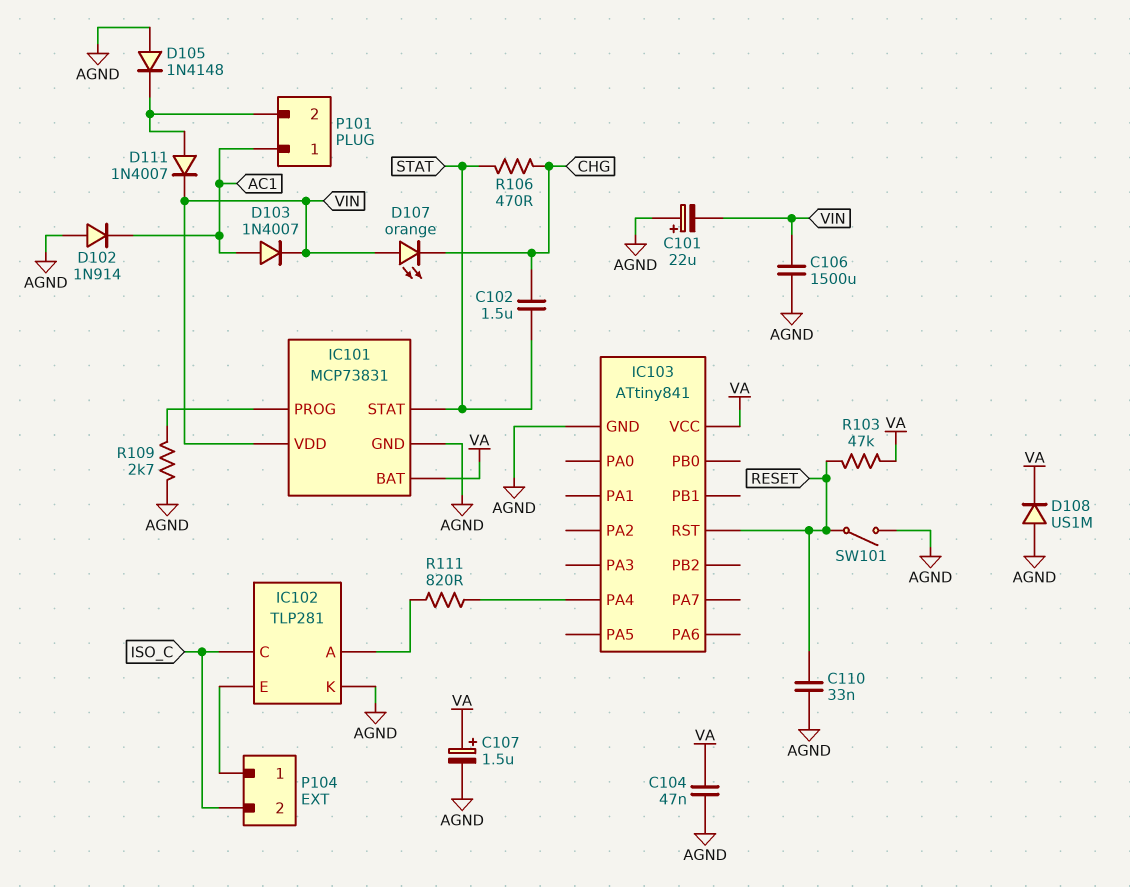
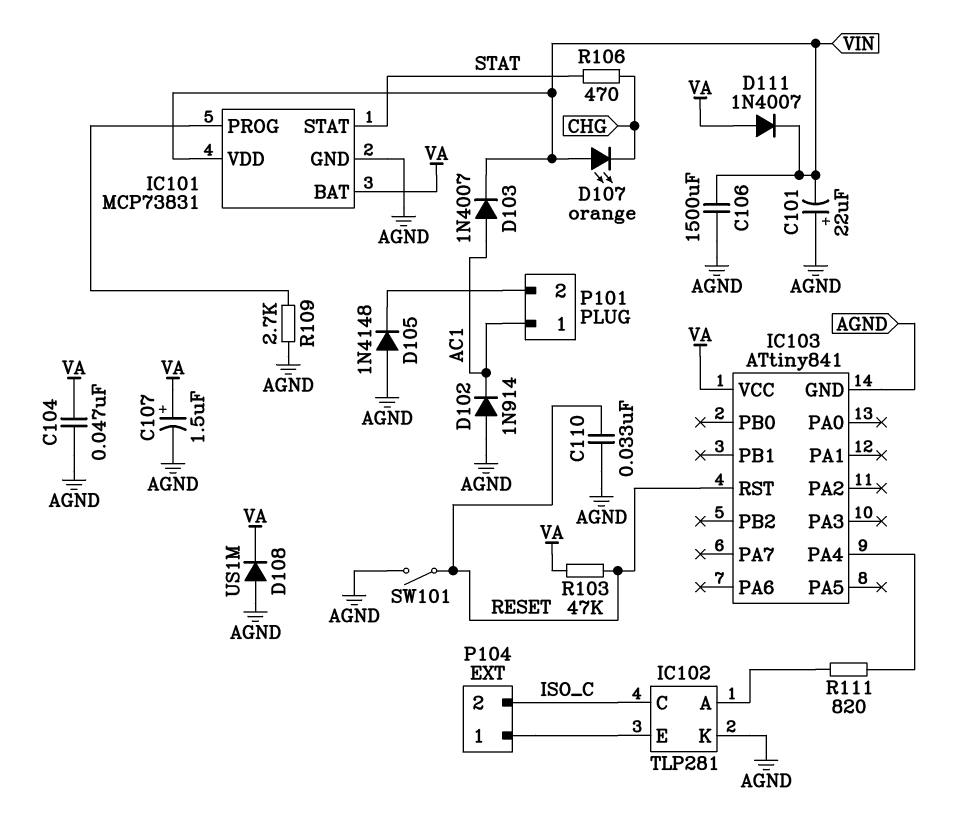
C102: 1.5uF (CHG, STAT) -> none
D111: diode 1N4007 (A P101/2, K VIN) -> diode 1N4007 (A VA, K VIN)

